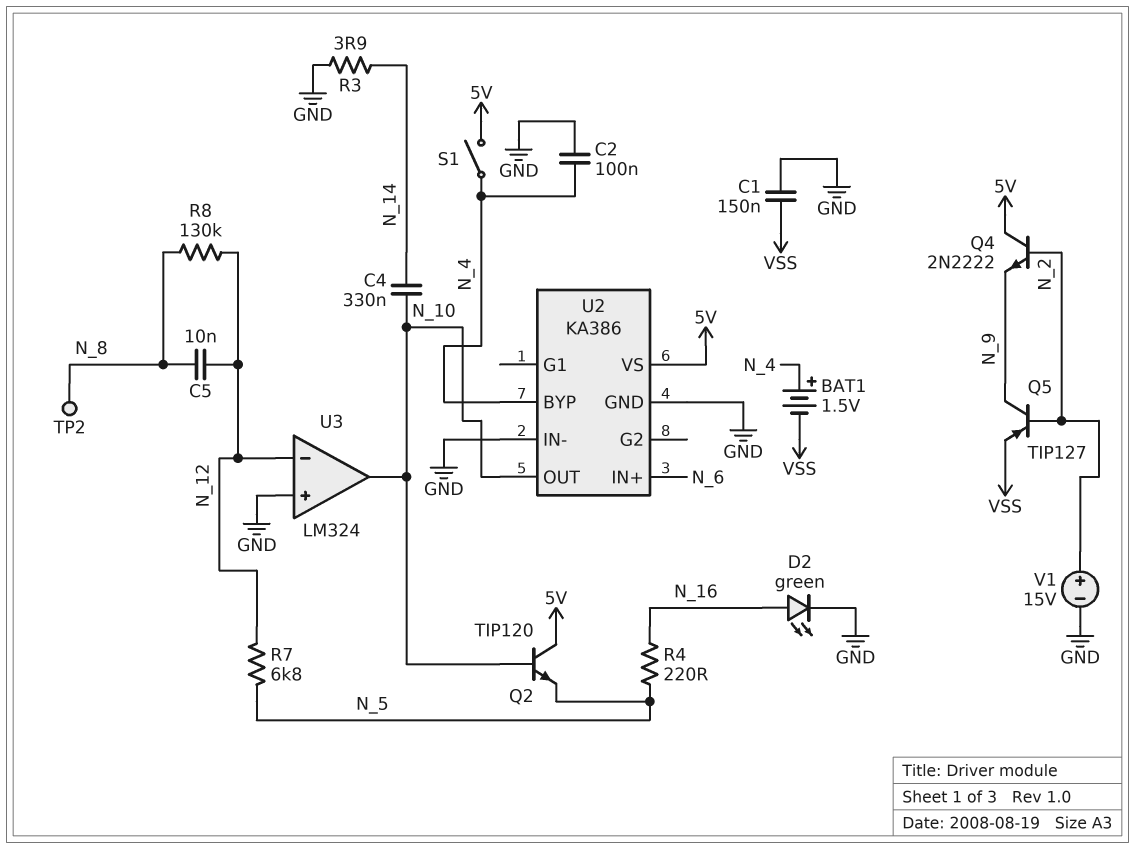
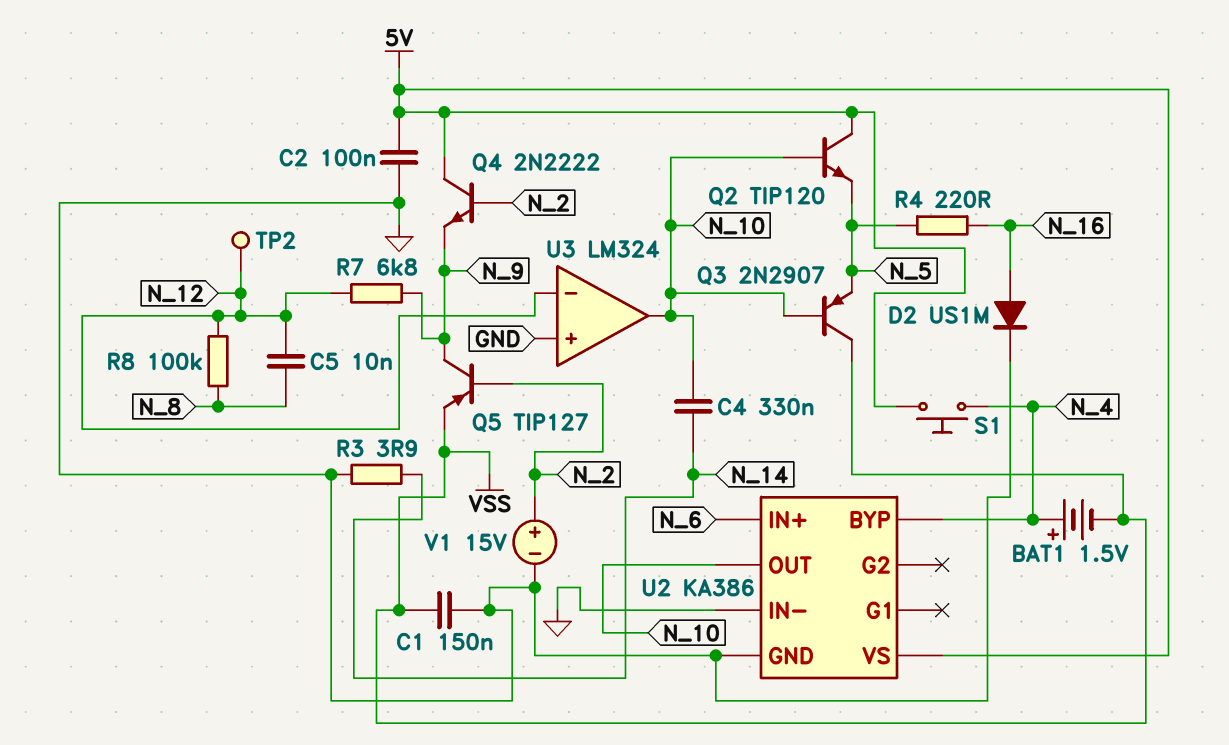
C2: 100nF (GND, N_4) -> 100nF (5V, GND)
D2: LED green (A N_16, K GND) -> diode US1M (A N_16, K GND)
Q3: none -> PNP 2N2907 (B N_10, C VSS, E N_5)
R7: 6.8k (N_5, N_12) -> 6.8k (N_9, N_12)
R8: 130k (N_8, N_12) -> 100k (N_8, N_12)
S1: switch (5V, N_4) -> button (5V, N_4)
TP2: test point (N_8) -> test point (N_12)

